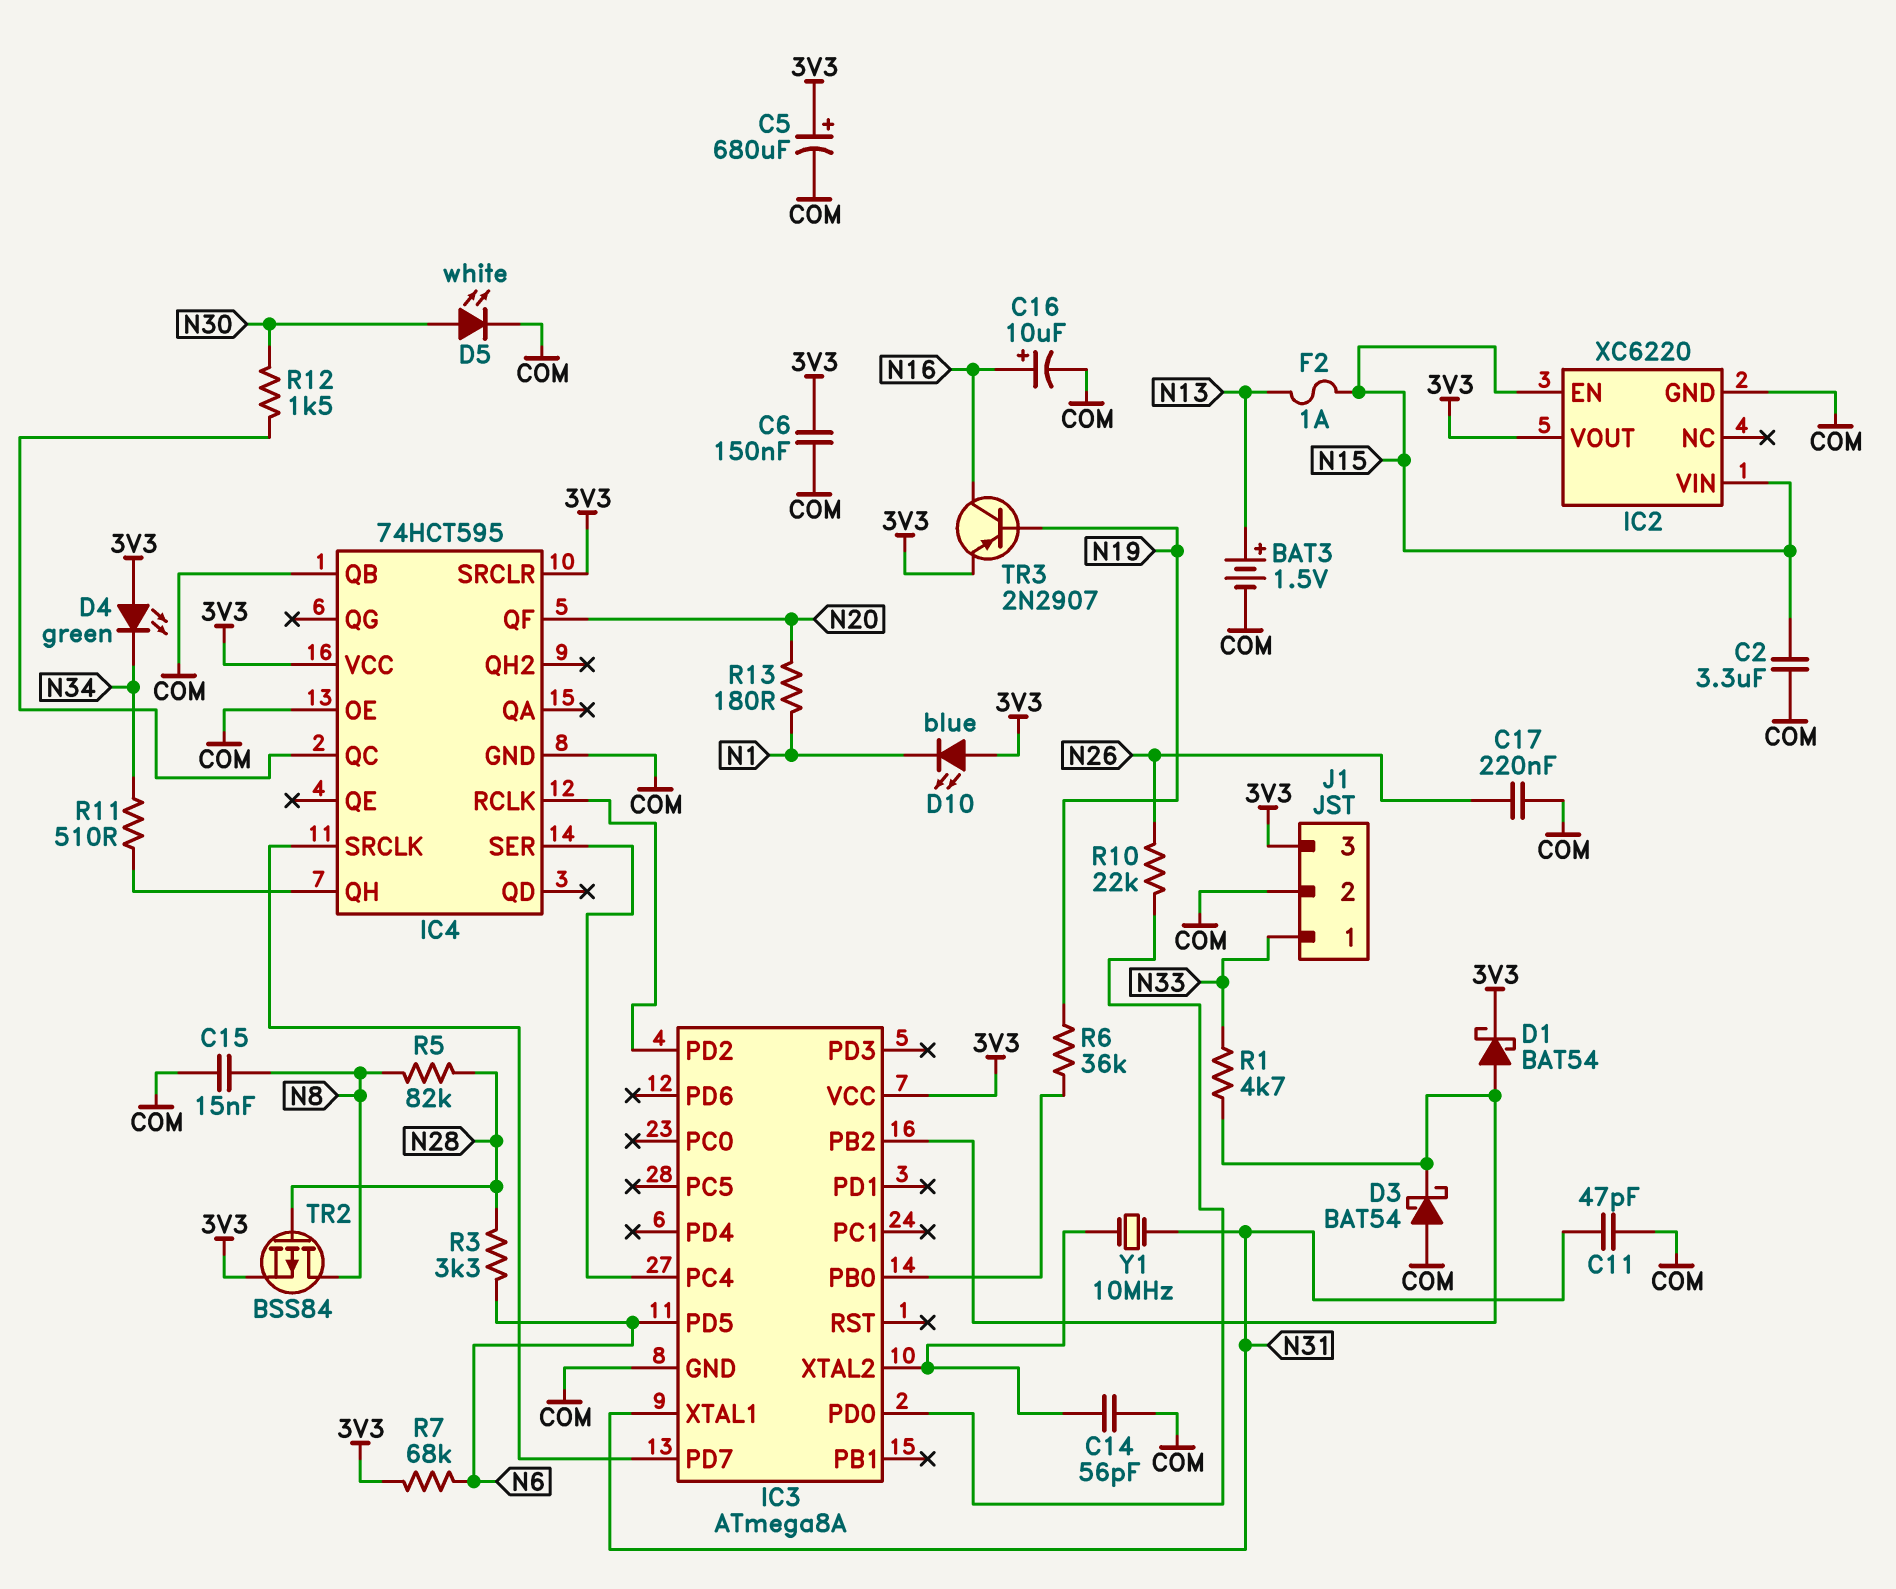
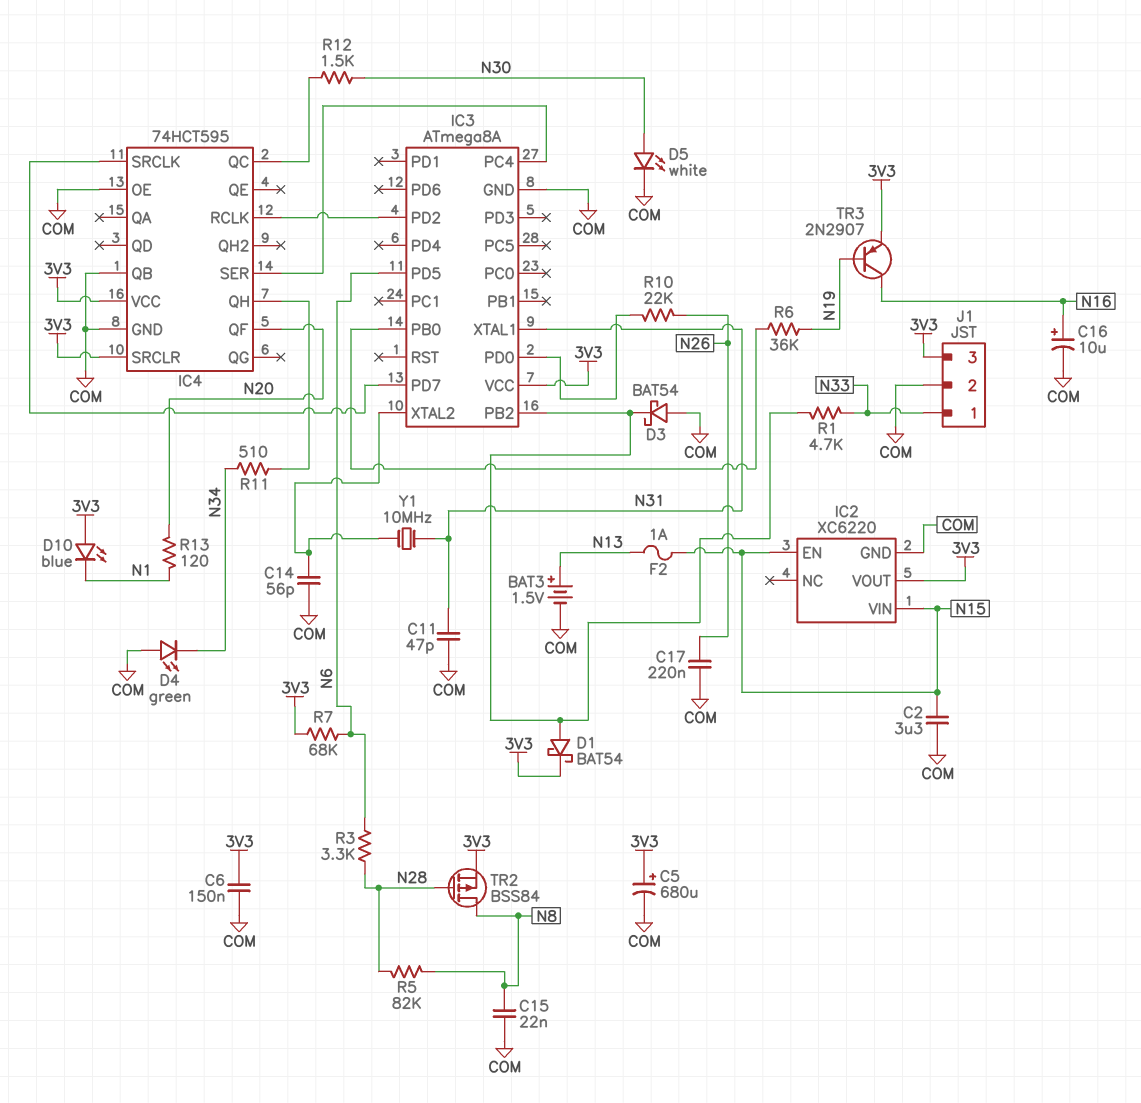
C15: 15nF (COM, N8) -> 22nF (COM, N8)
D4: LED green (A 3V3, K N34) -> LED green (A COM, K N34)
R13: 180 (N1, N20) -> 120 (N1, N20)

